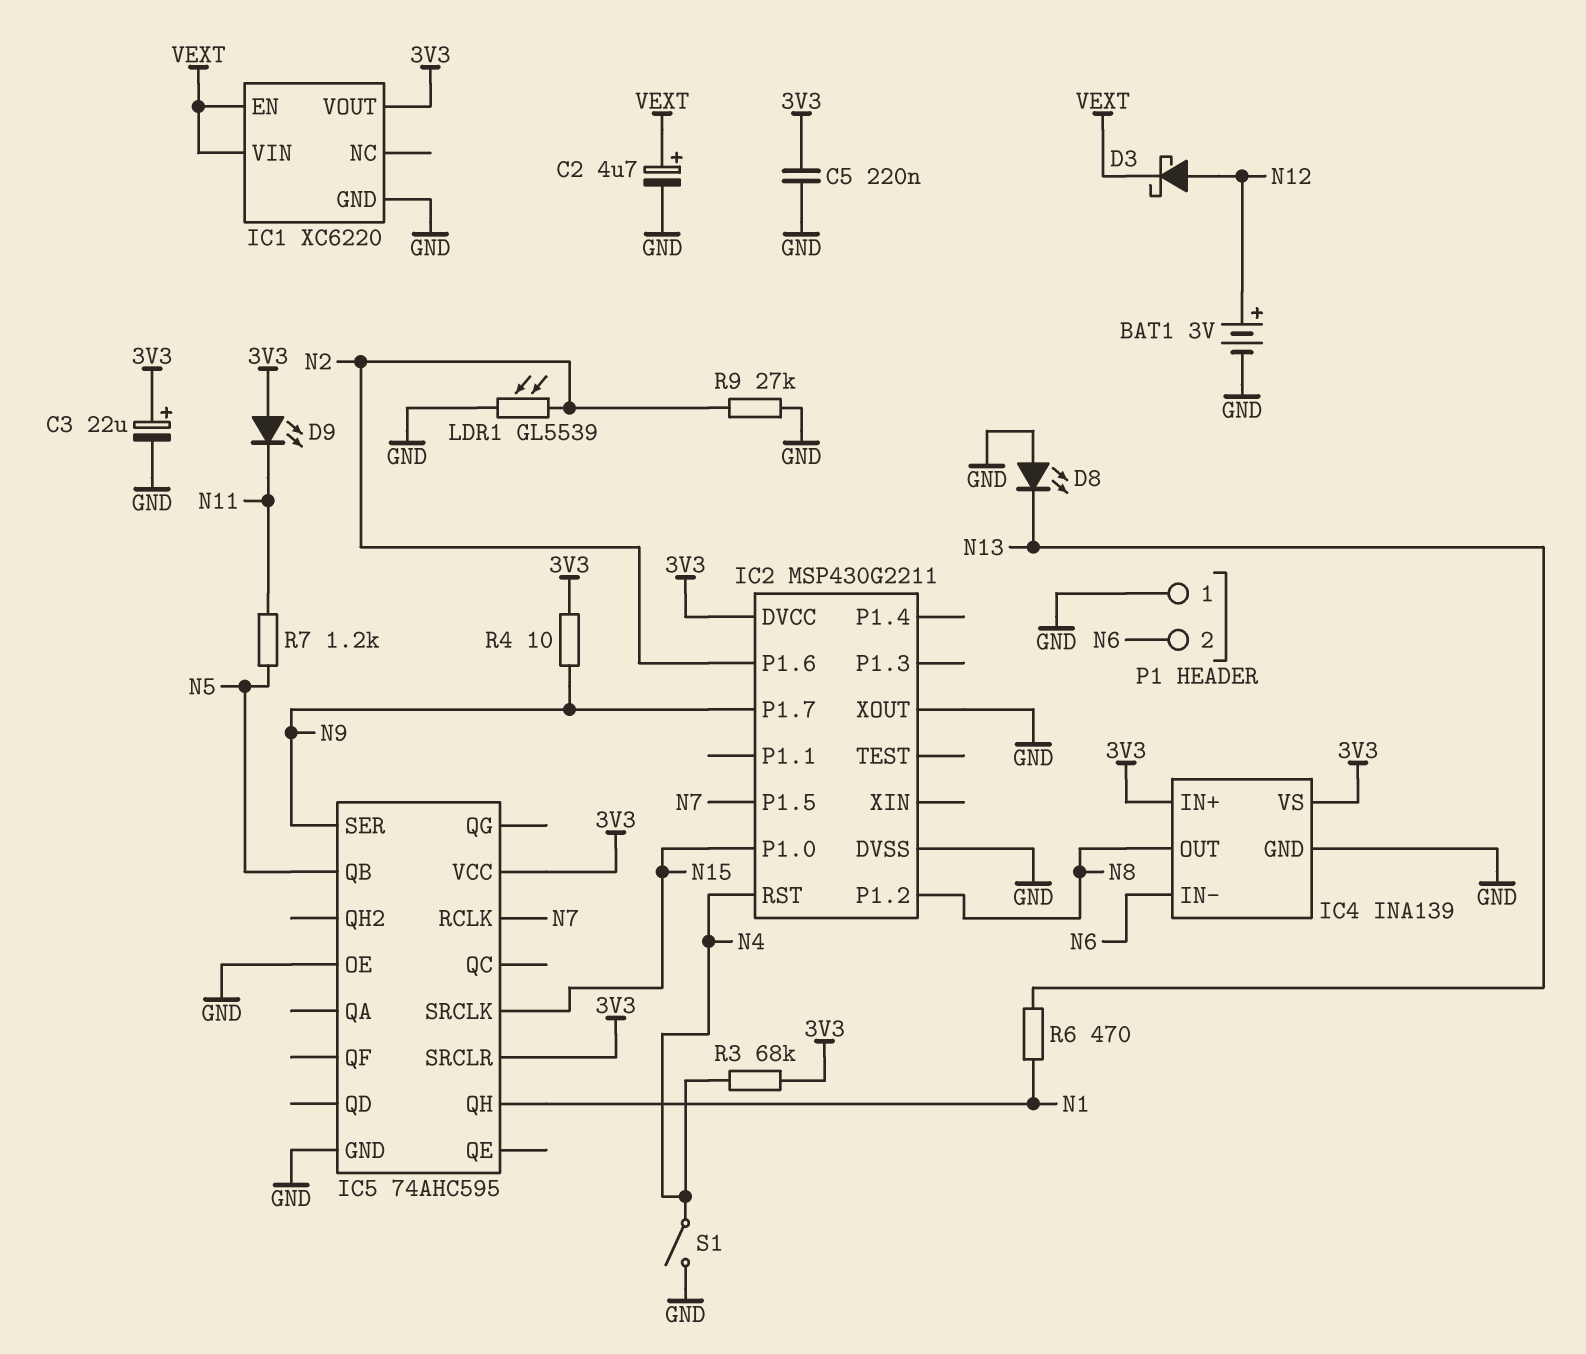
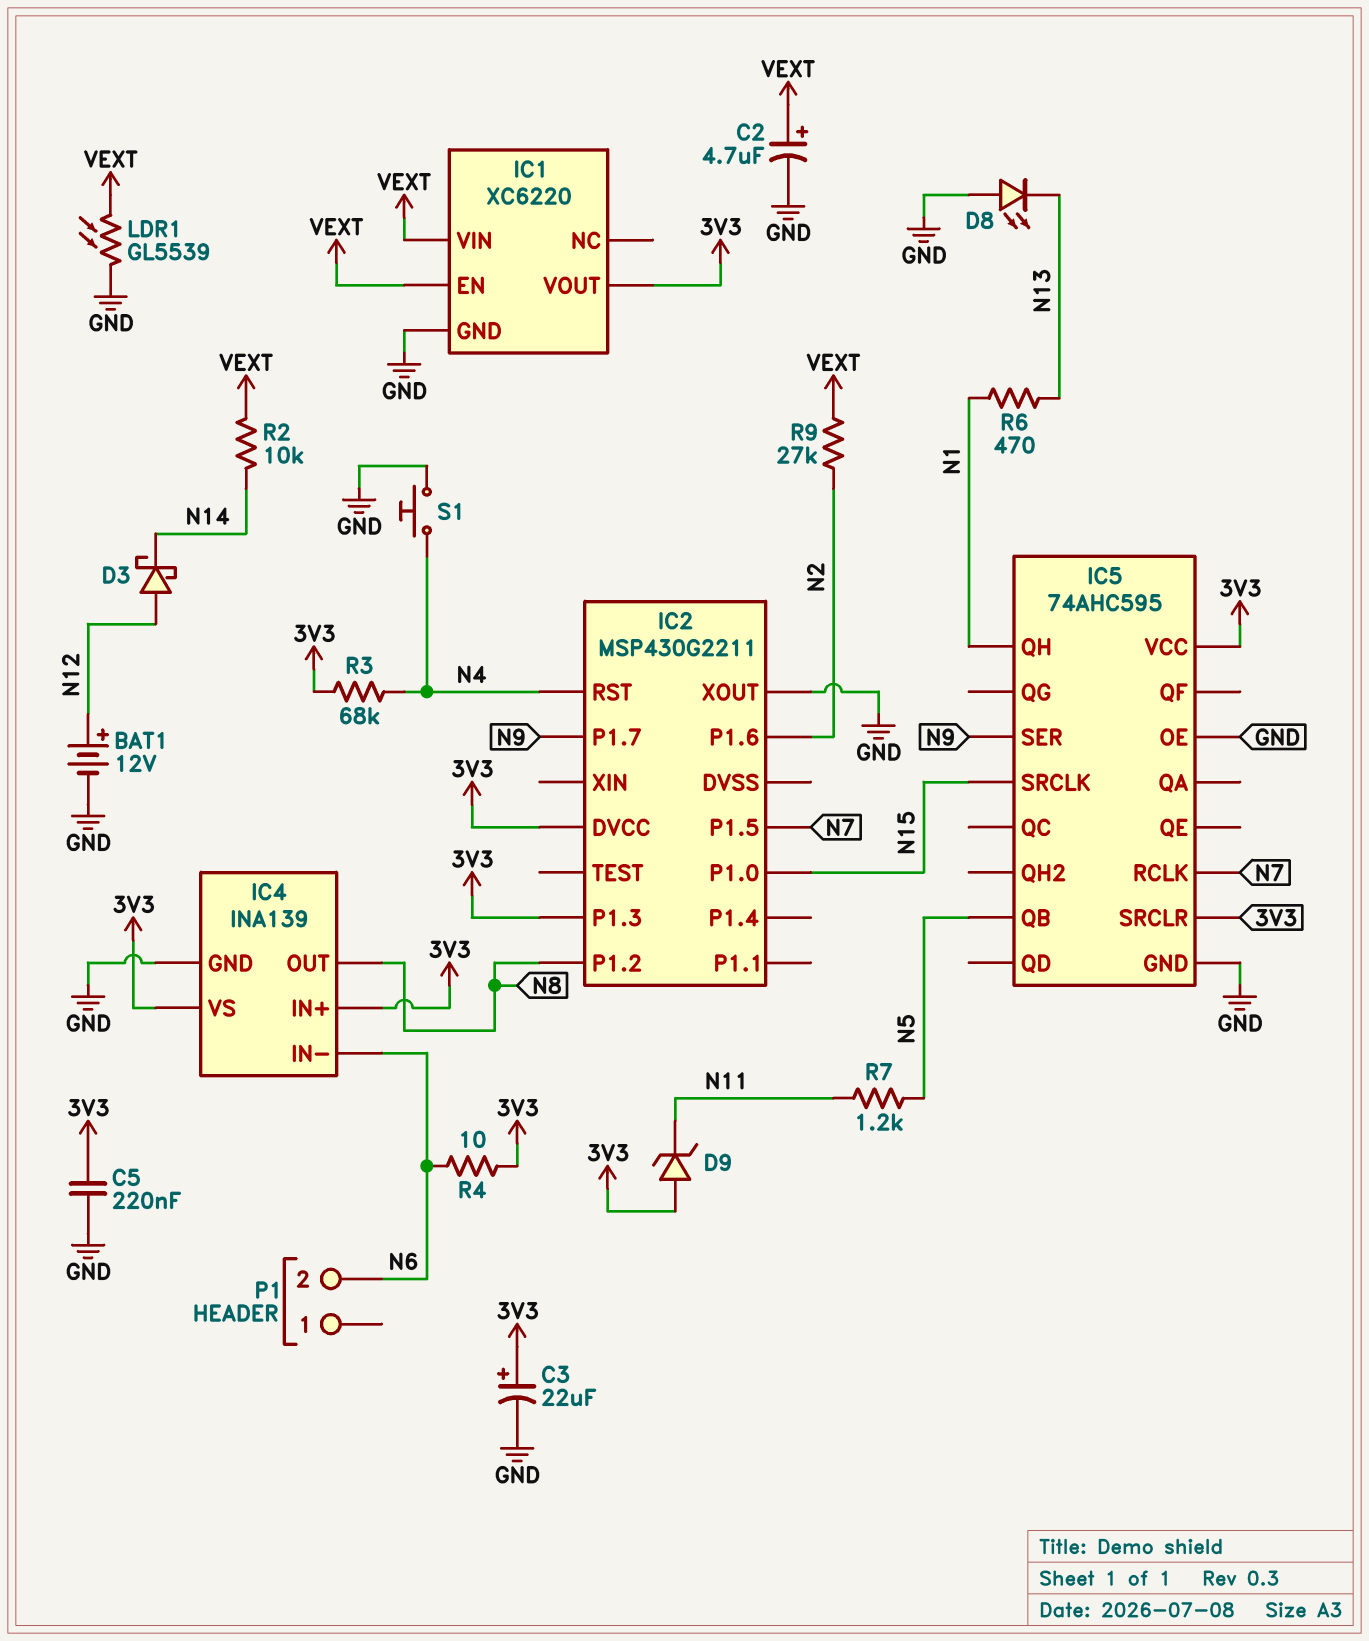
BAT1: 3V (plus N12, minus GND) -> 12V (plus N12, minus GND)
D3: schottky (A N12, K VEXT) -> schottky (A N12, K N14)
D9: LED (A 3V3, K N11) -> zener (A 3V3, K N11)
IC2 pin DVSS: GND -> none
IC2 pin P1.3: none -> 3V3
LDR1: GL5539 (GND, N2) -> GL5539 (GND, VEXT)
P1 pin 1: GND -> none
R2: none -> 10k (N14, VEXT)
R4: 10 (3V3, N9) -> 10 (3V3, N6)
R9: 27k (GND, N2) -> 27k (N2, VEXT)
S1: switch (GND, N4) -> button (GND, N4)

